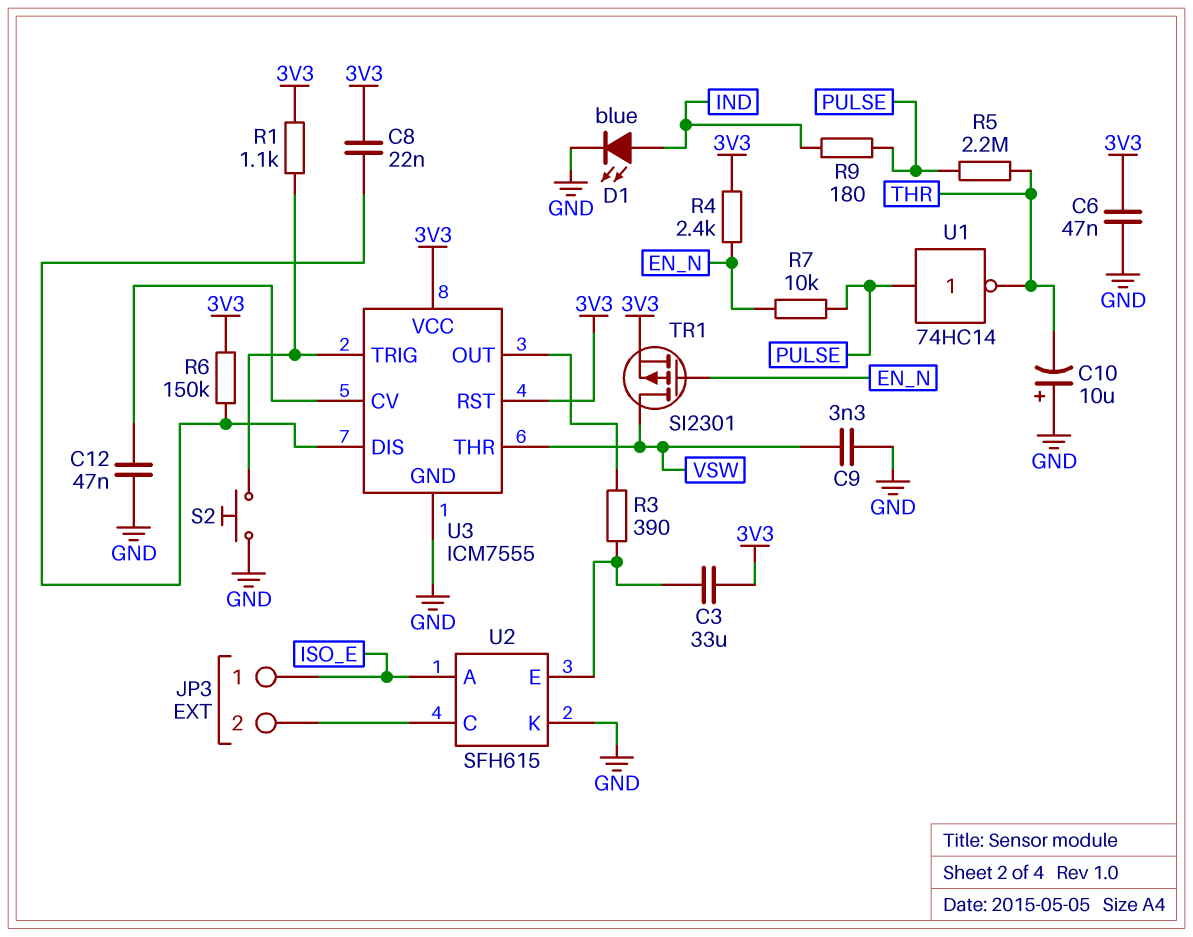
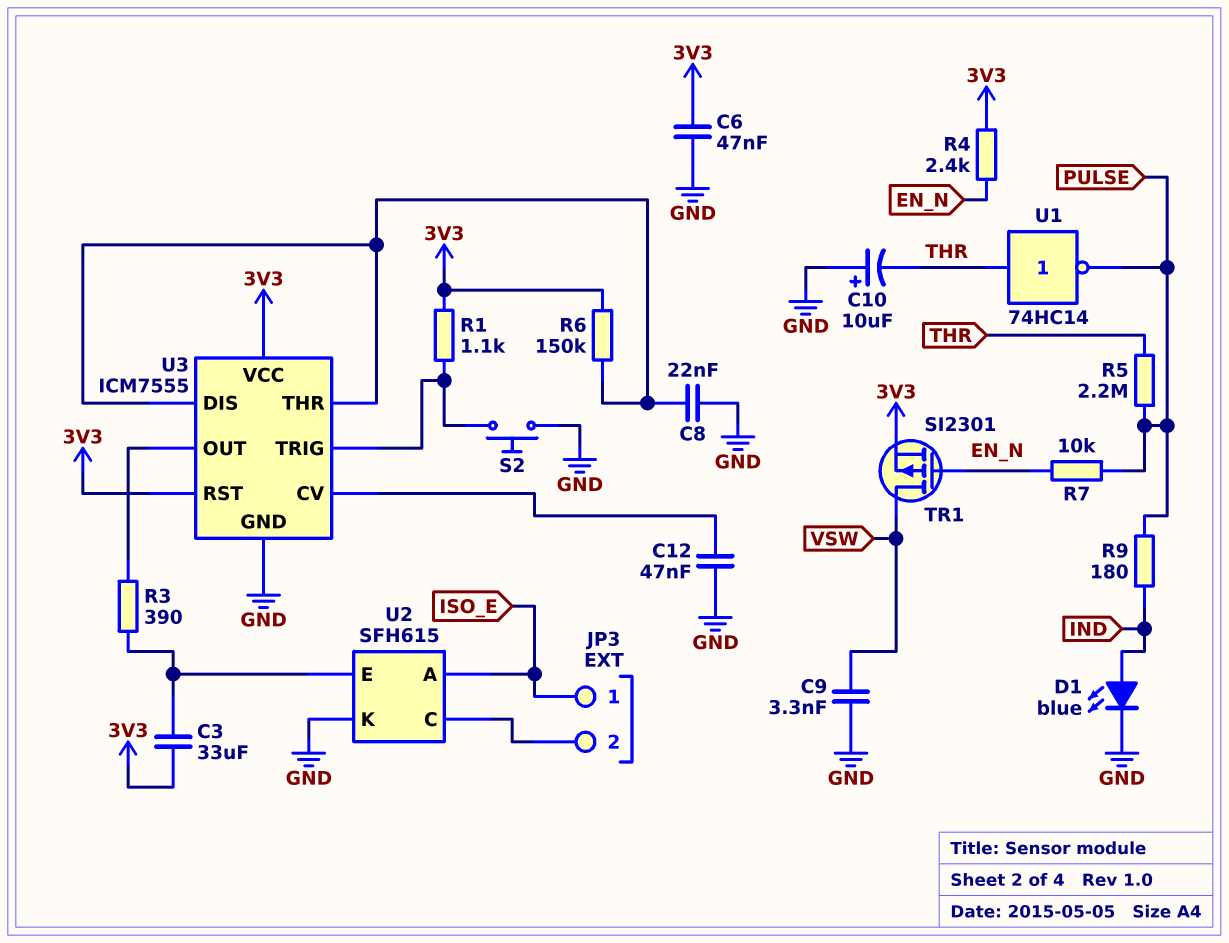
C8: 22nF (3V3, U3/DIS) -> 22nF (GND, U3/DIS)
U1: NOT 74HC14 (in PULSE, out THR) -> NOT 74HC14 (in THR, out PULSE)
U3 pin THR: VSW -> U3/DIS

